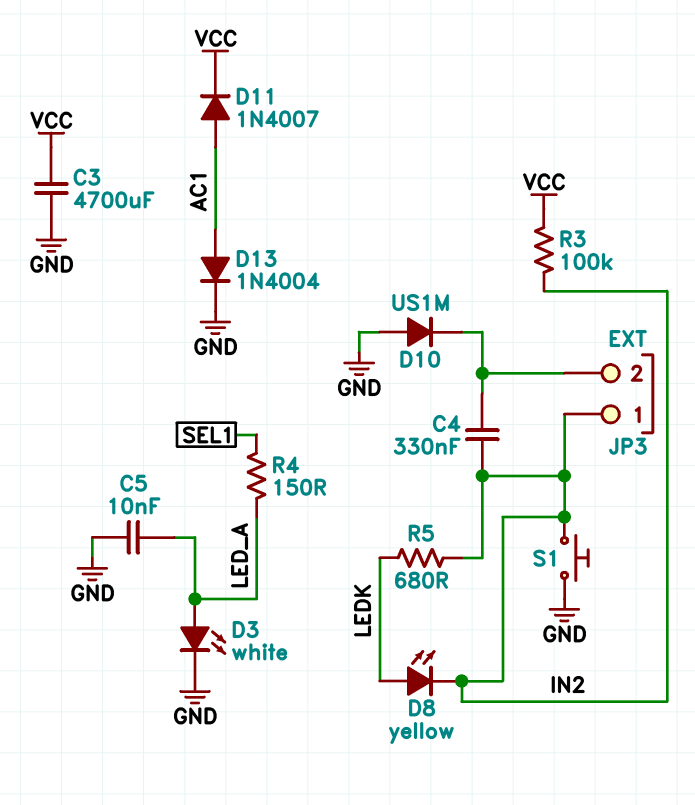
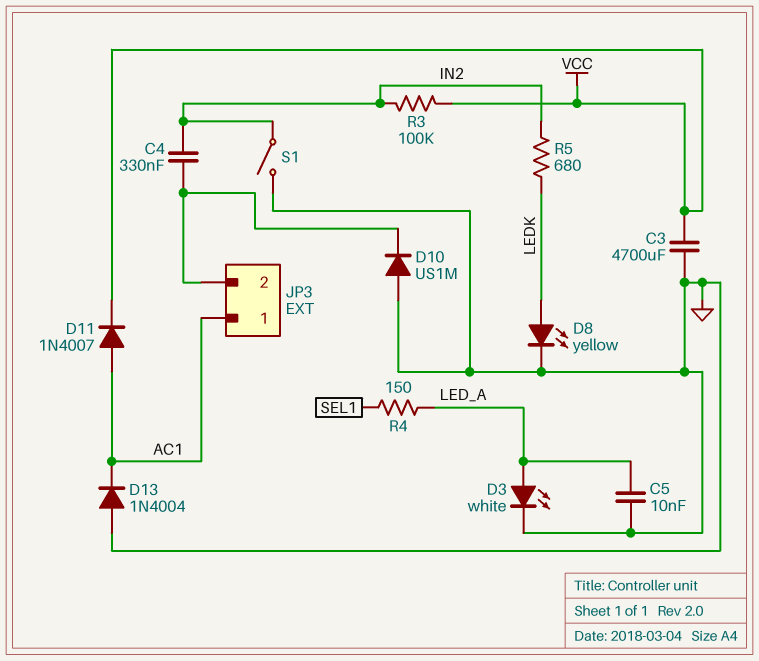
D8: LED yellow (A LEDK, K IN2) -> LED yellow (A LEDK, K GND)
D13: diode 1N4004 (A AC1, K GND) -> diode 1N4004 (A GND, K AC1)
JP3 pin 1: IN2 -> AC1
S1: button (GND, IN2) -> switch (GND, IN2)

